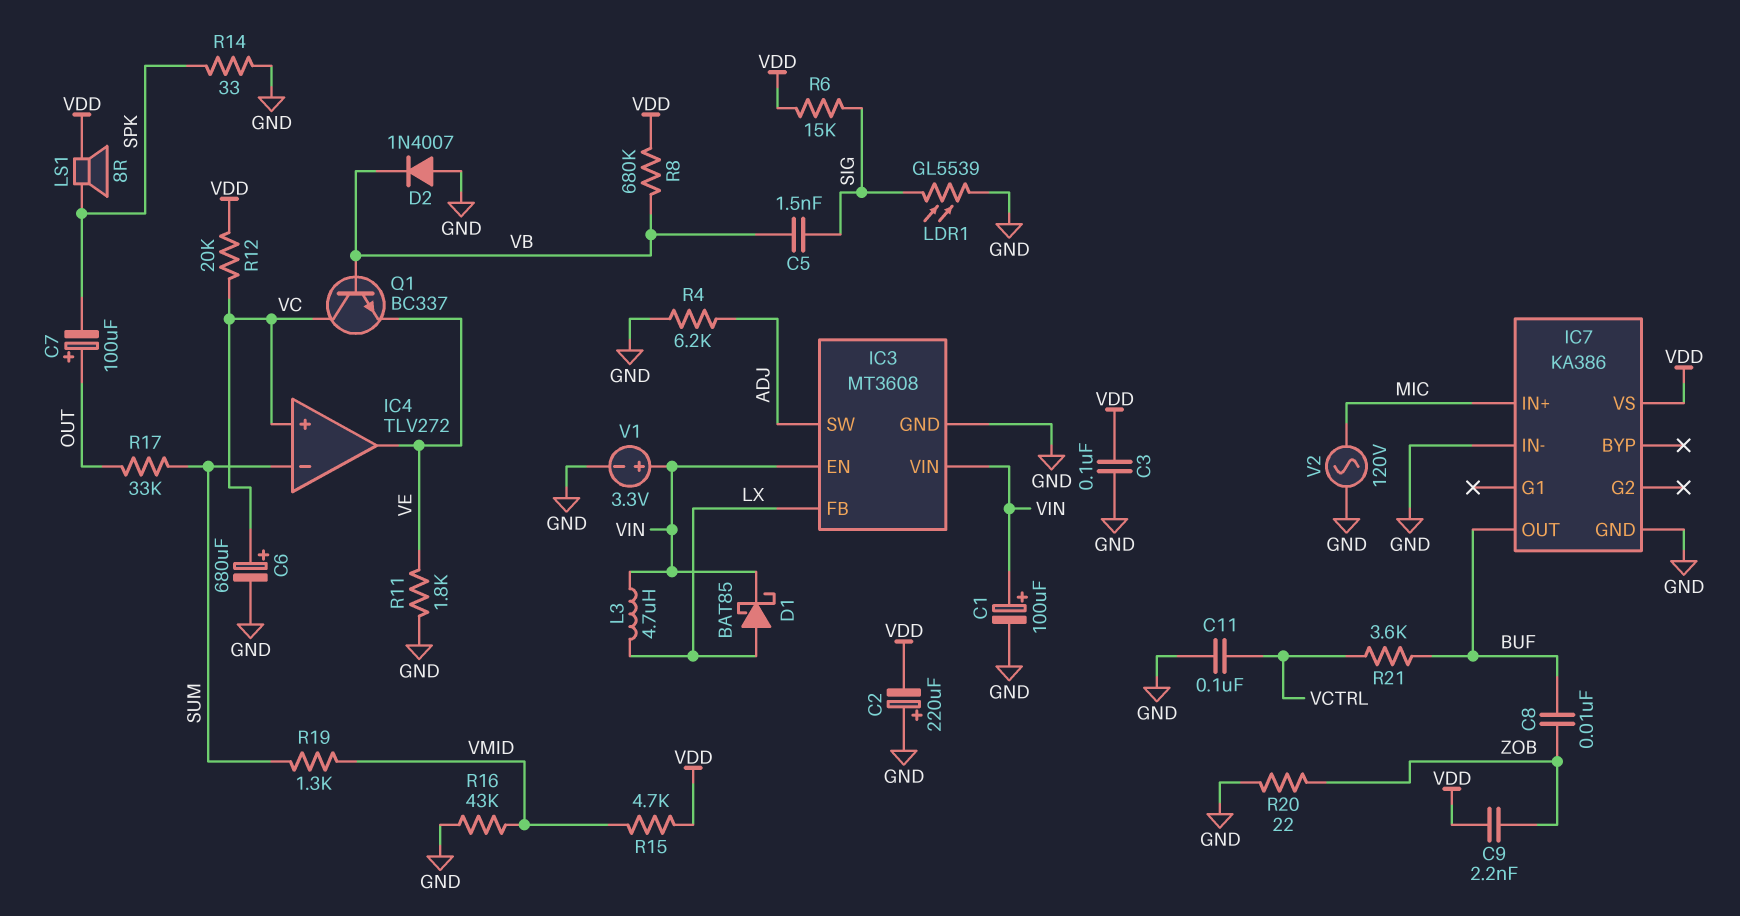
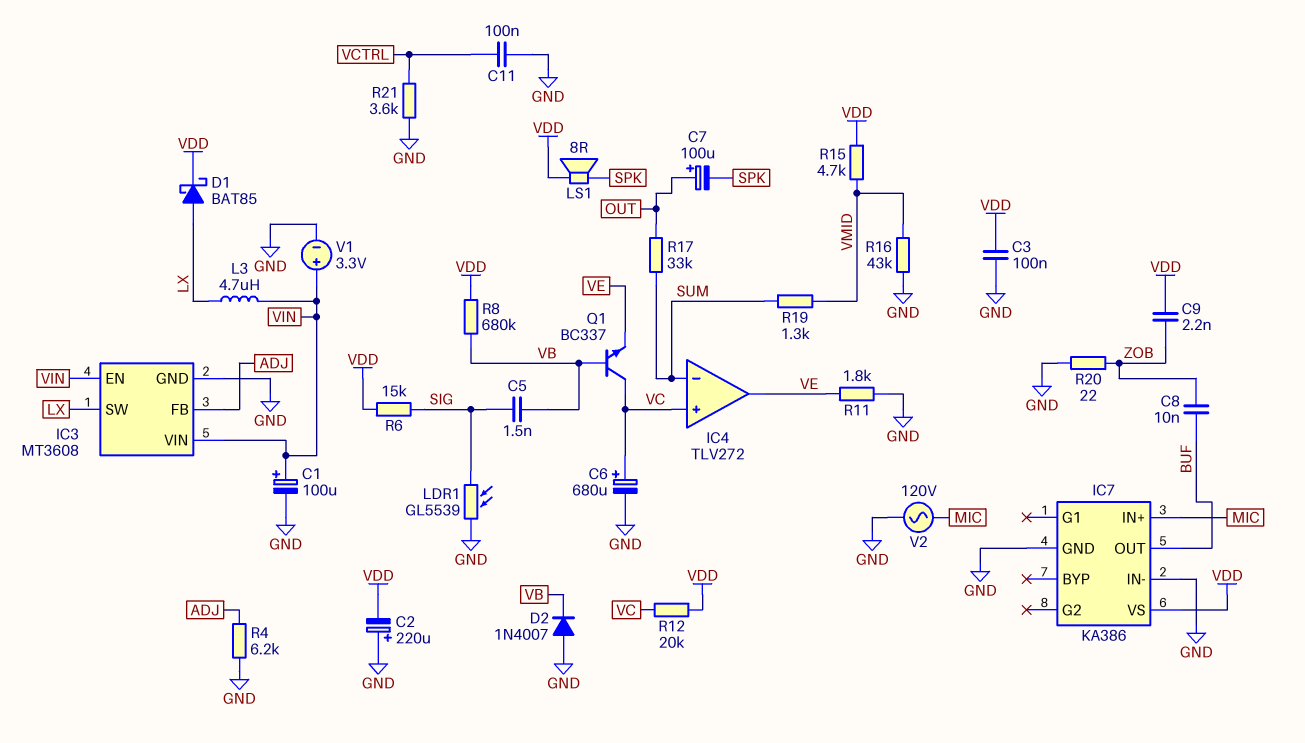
D1: schottky BAT85 (A LX, K VIN) -> schottky BAT85 (A LX, K VDD)
IC3 pin FB: LX -> ADJ
IC3 pin SW: ADJ -> LX
R14: 33 (GND, SPK) -> none
R21: 3.6k (BUF, VCTRL) -> 3.6k (GND, VCTRL)

